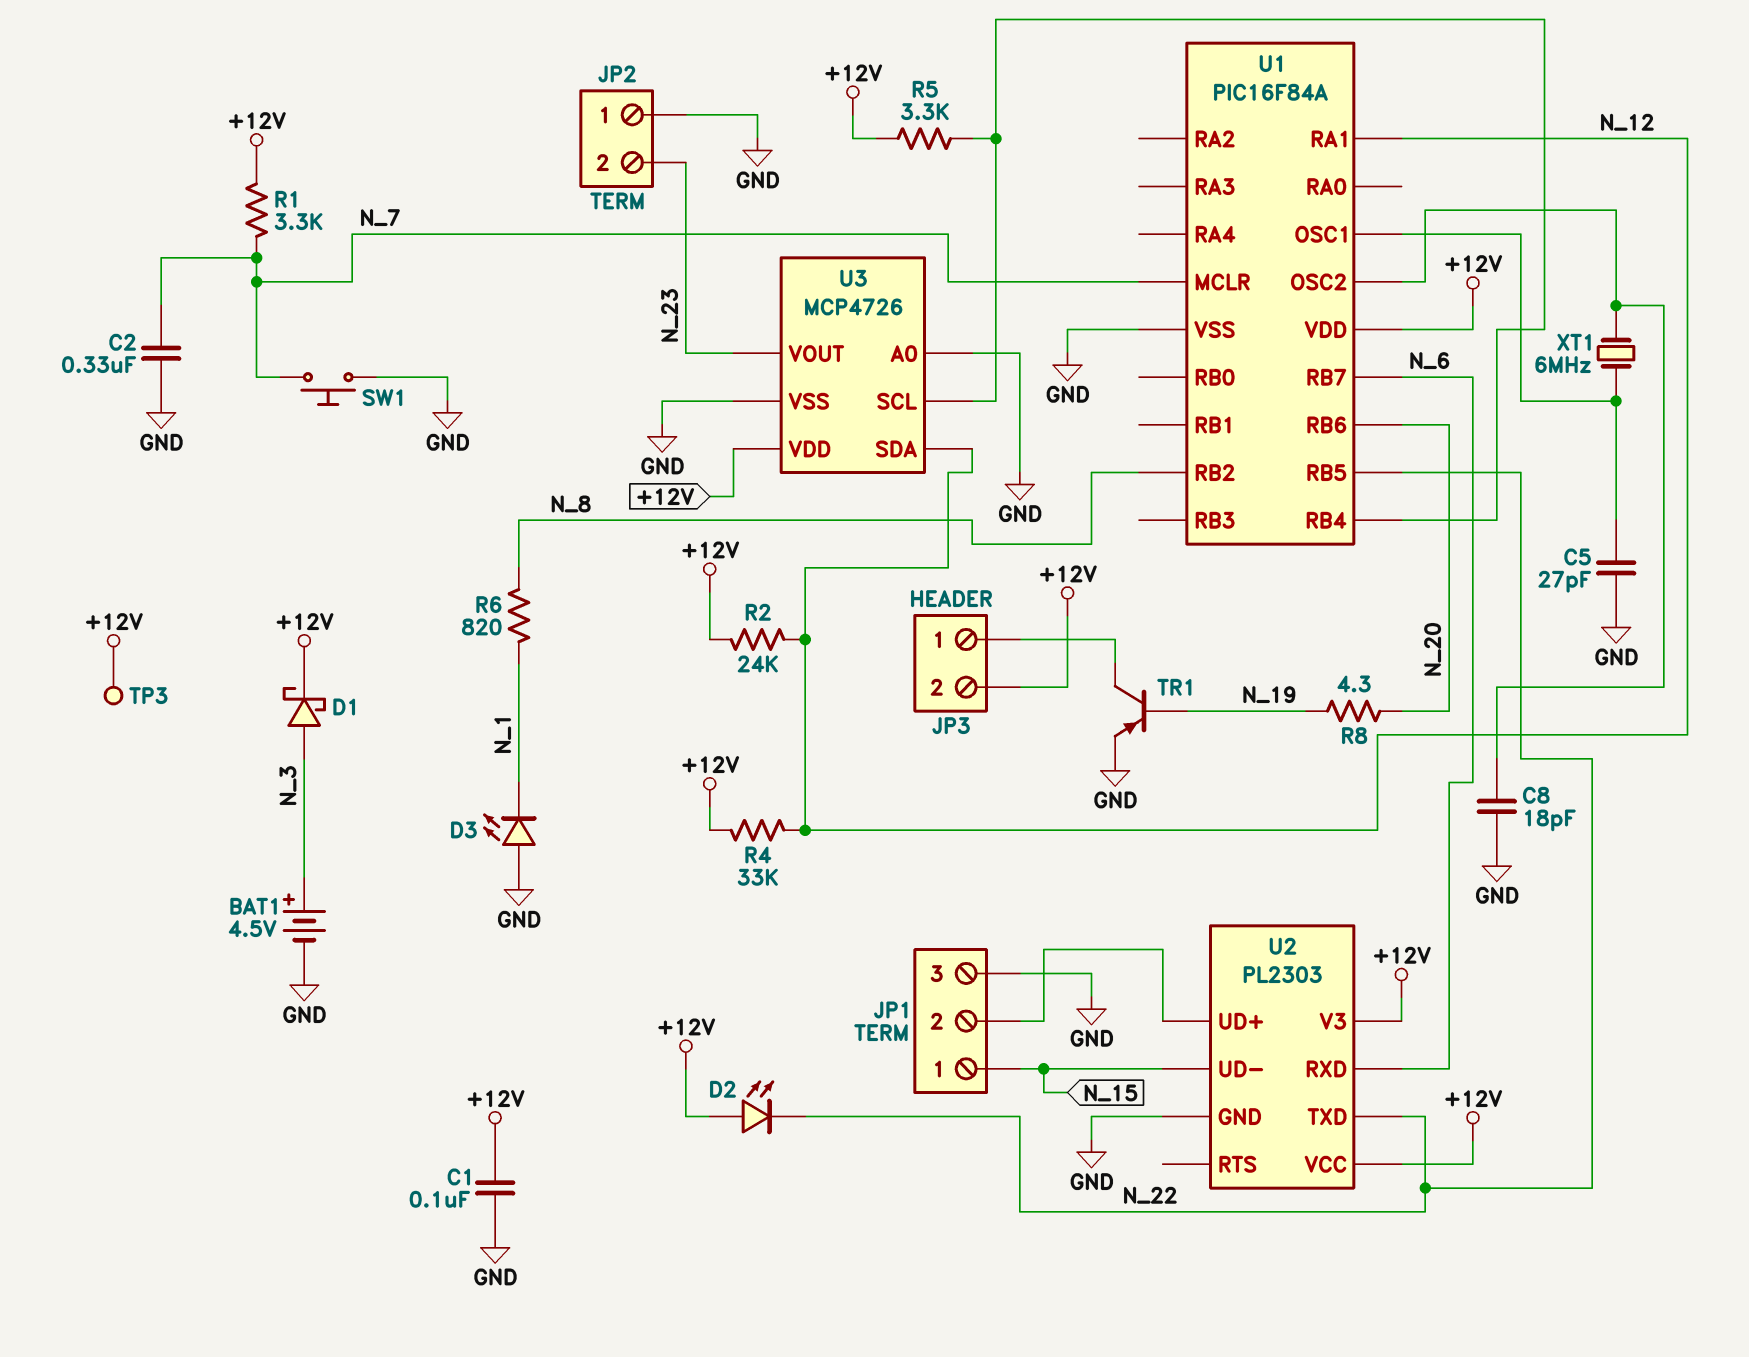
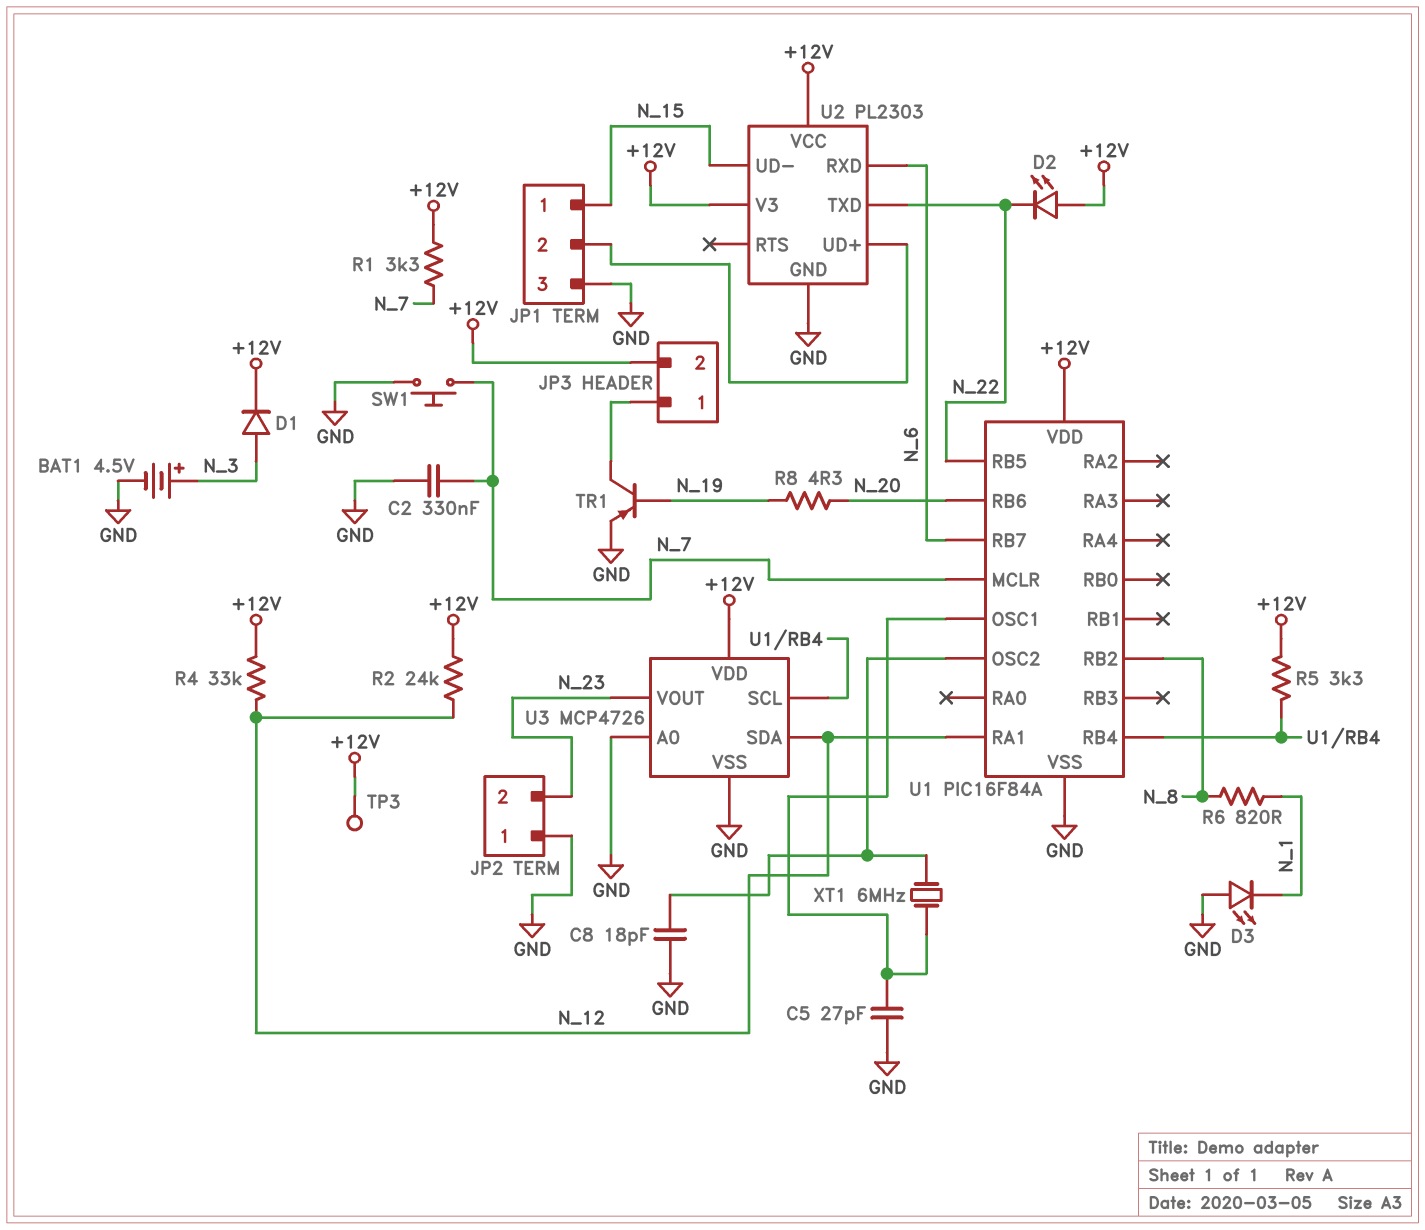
C1: 100nF (+12V, GND) -> none
D1: schottky (A N_3, K +12V) -> diode (A N_3, K +12V)

